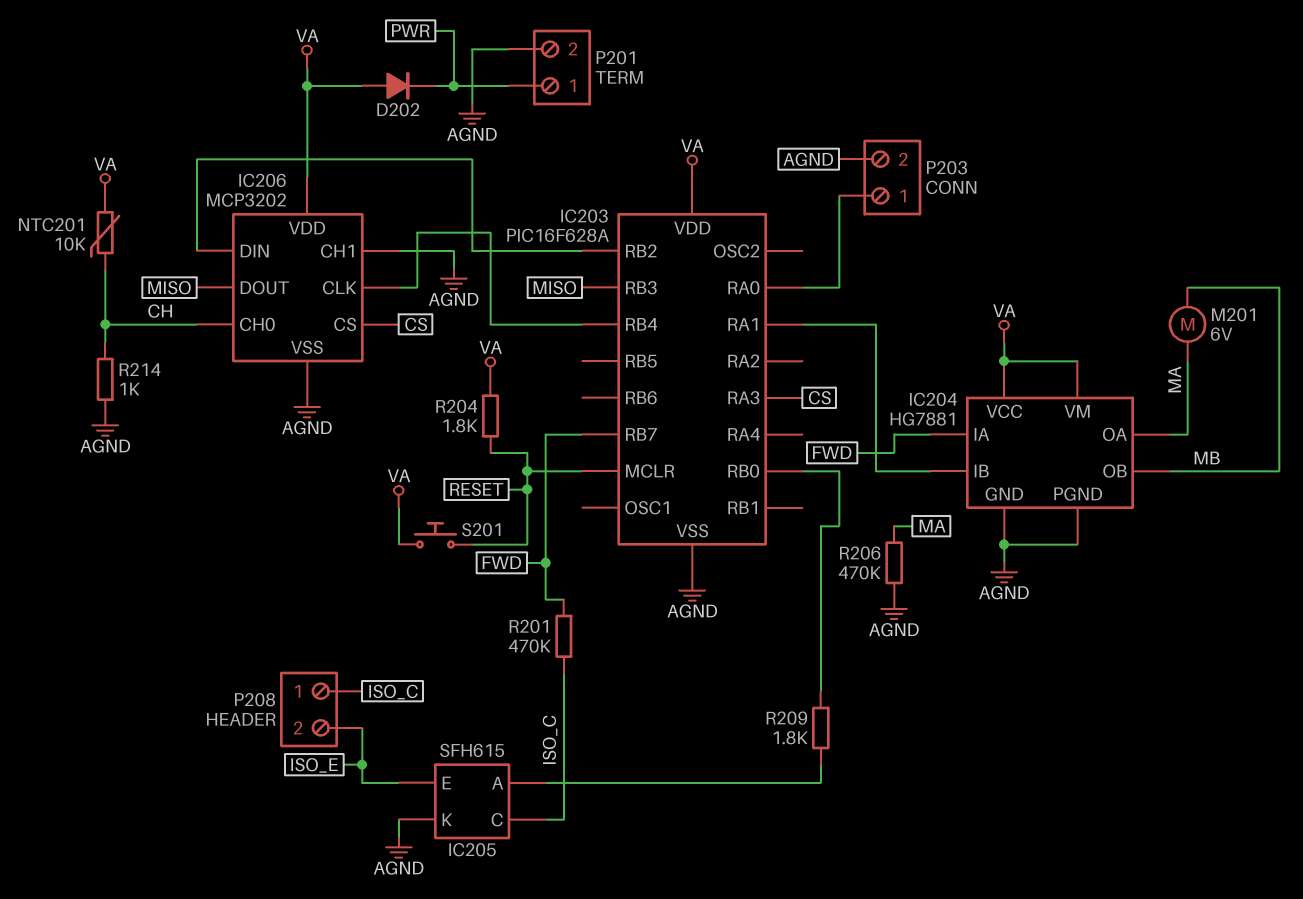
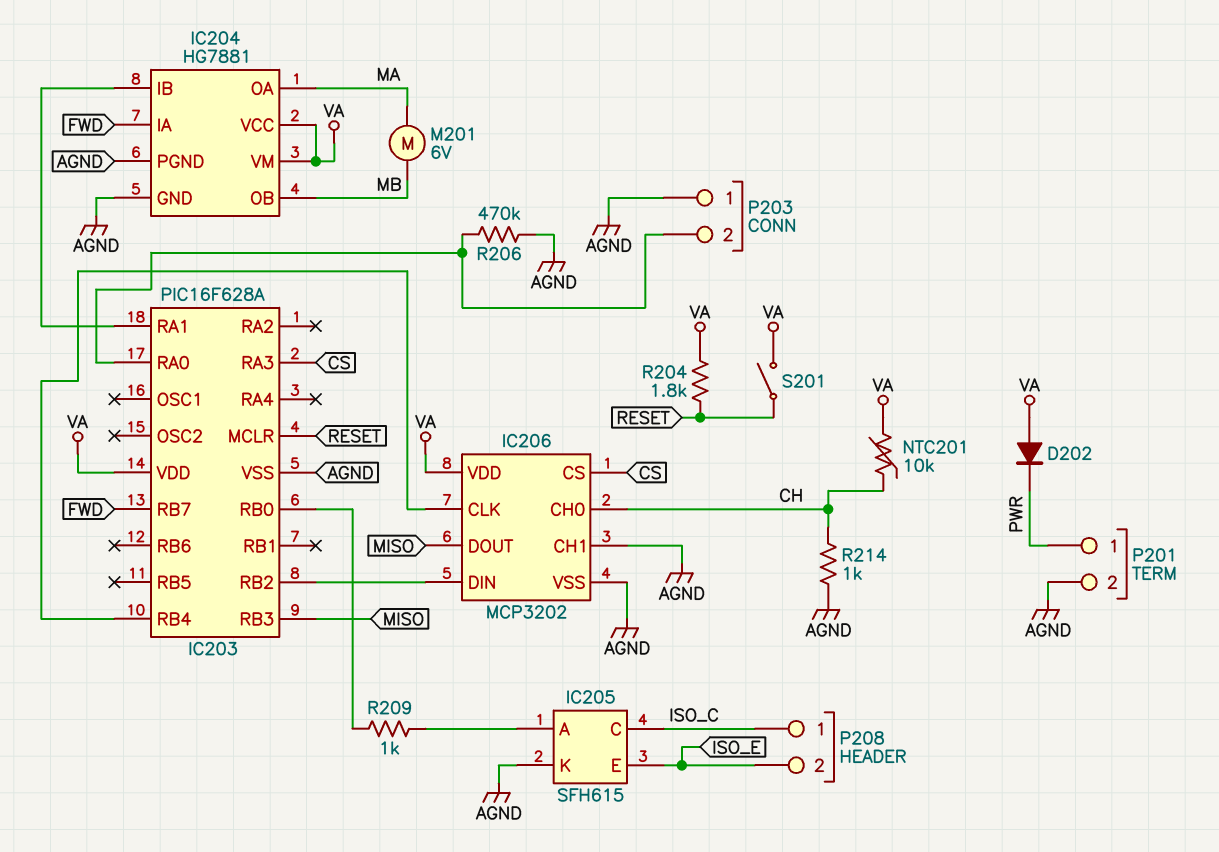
P203 pin 1: IC203/RA0 -> AGND
P203 pin 2: AGND -> IC203/RA0
R201: 470k (FWD, ISO_C) -> none
R206: 470k (AGND, MA) -> 470k (AGND, IC203/RA0)
R209: 1.8k (IC203/RB0, IC205/A) -> 1k (IC203/RB0, IC205/A)
S201: button (RESET, VA) -> switch (RESET, VA)

